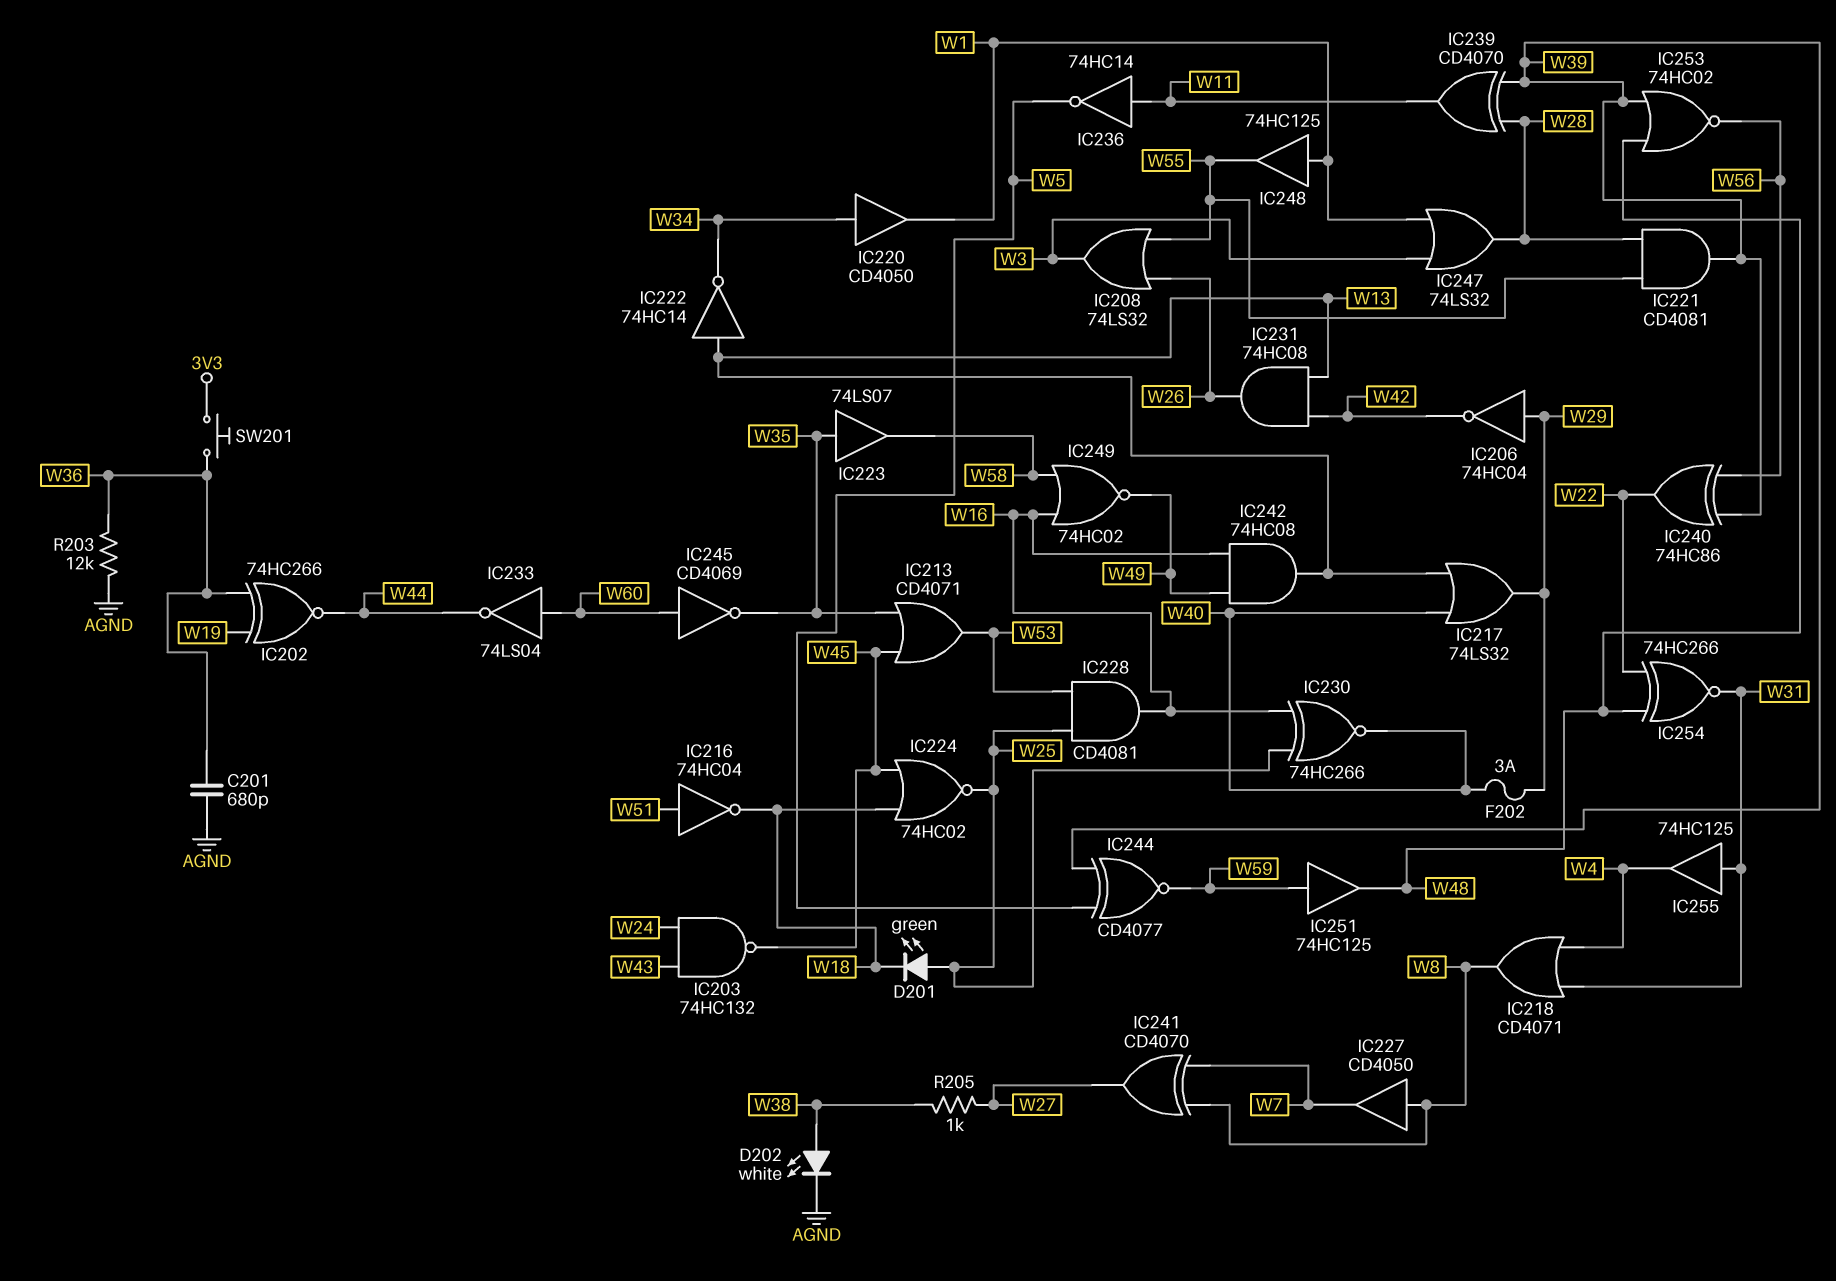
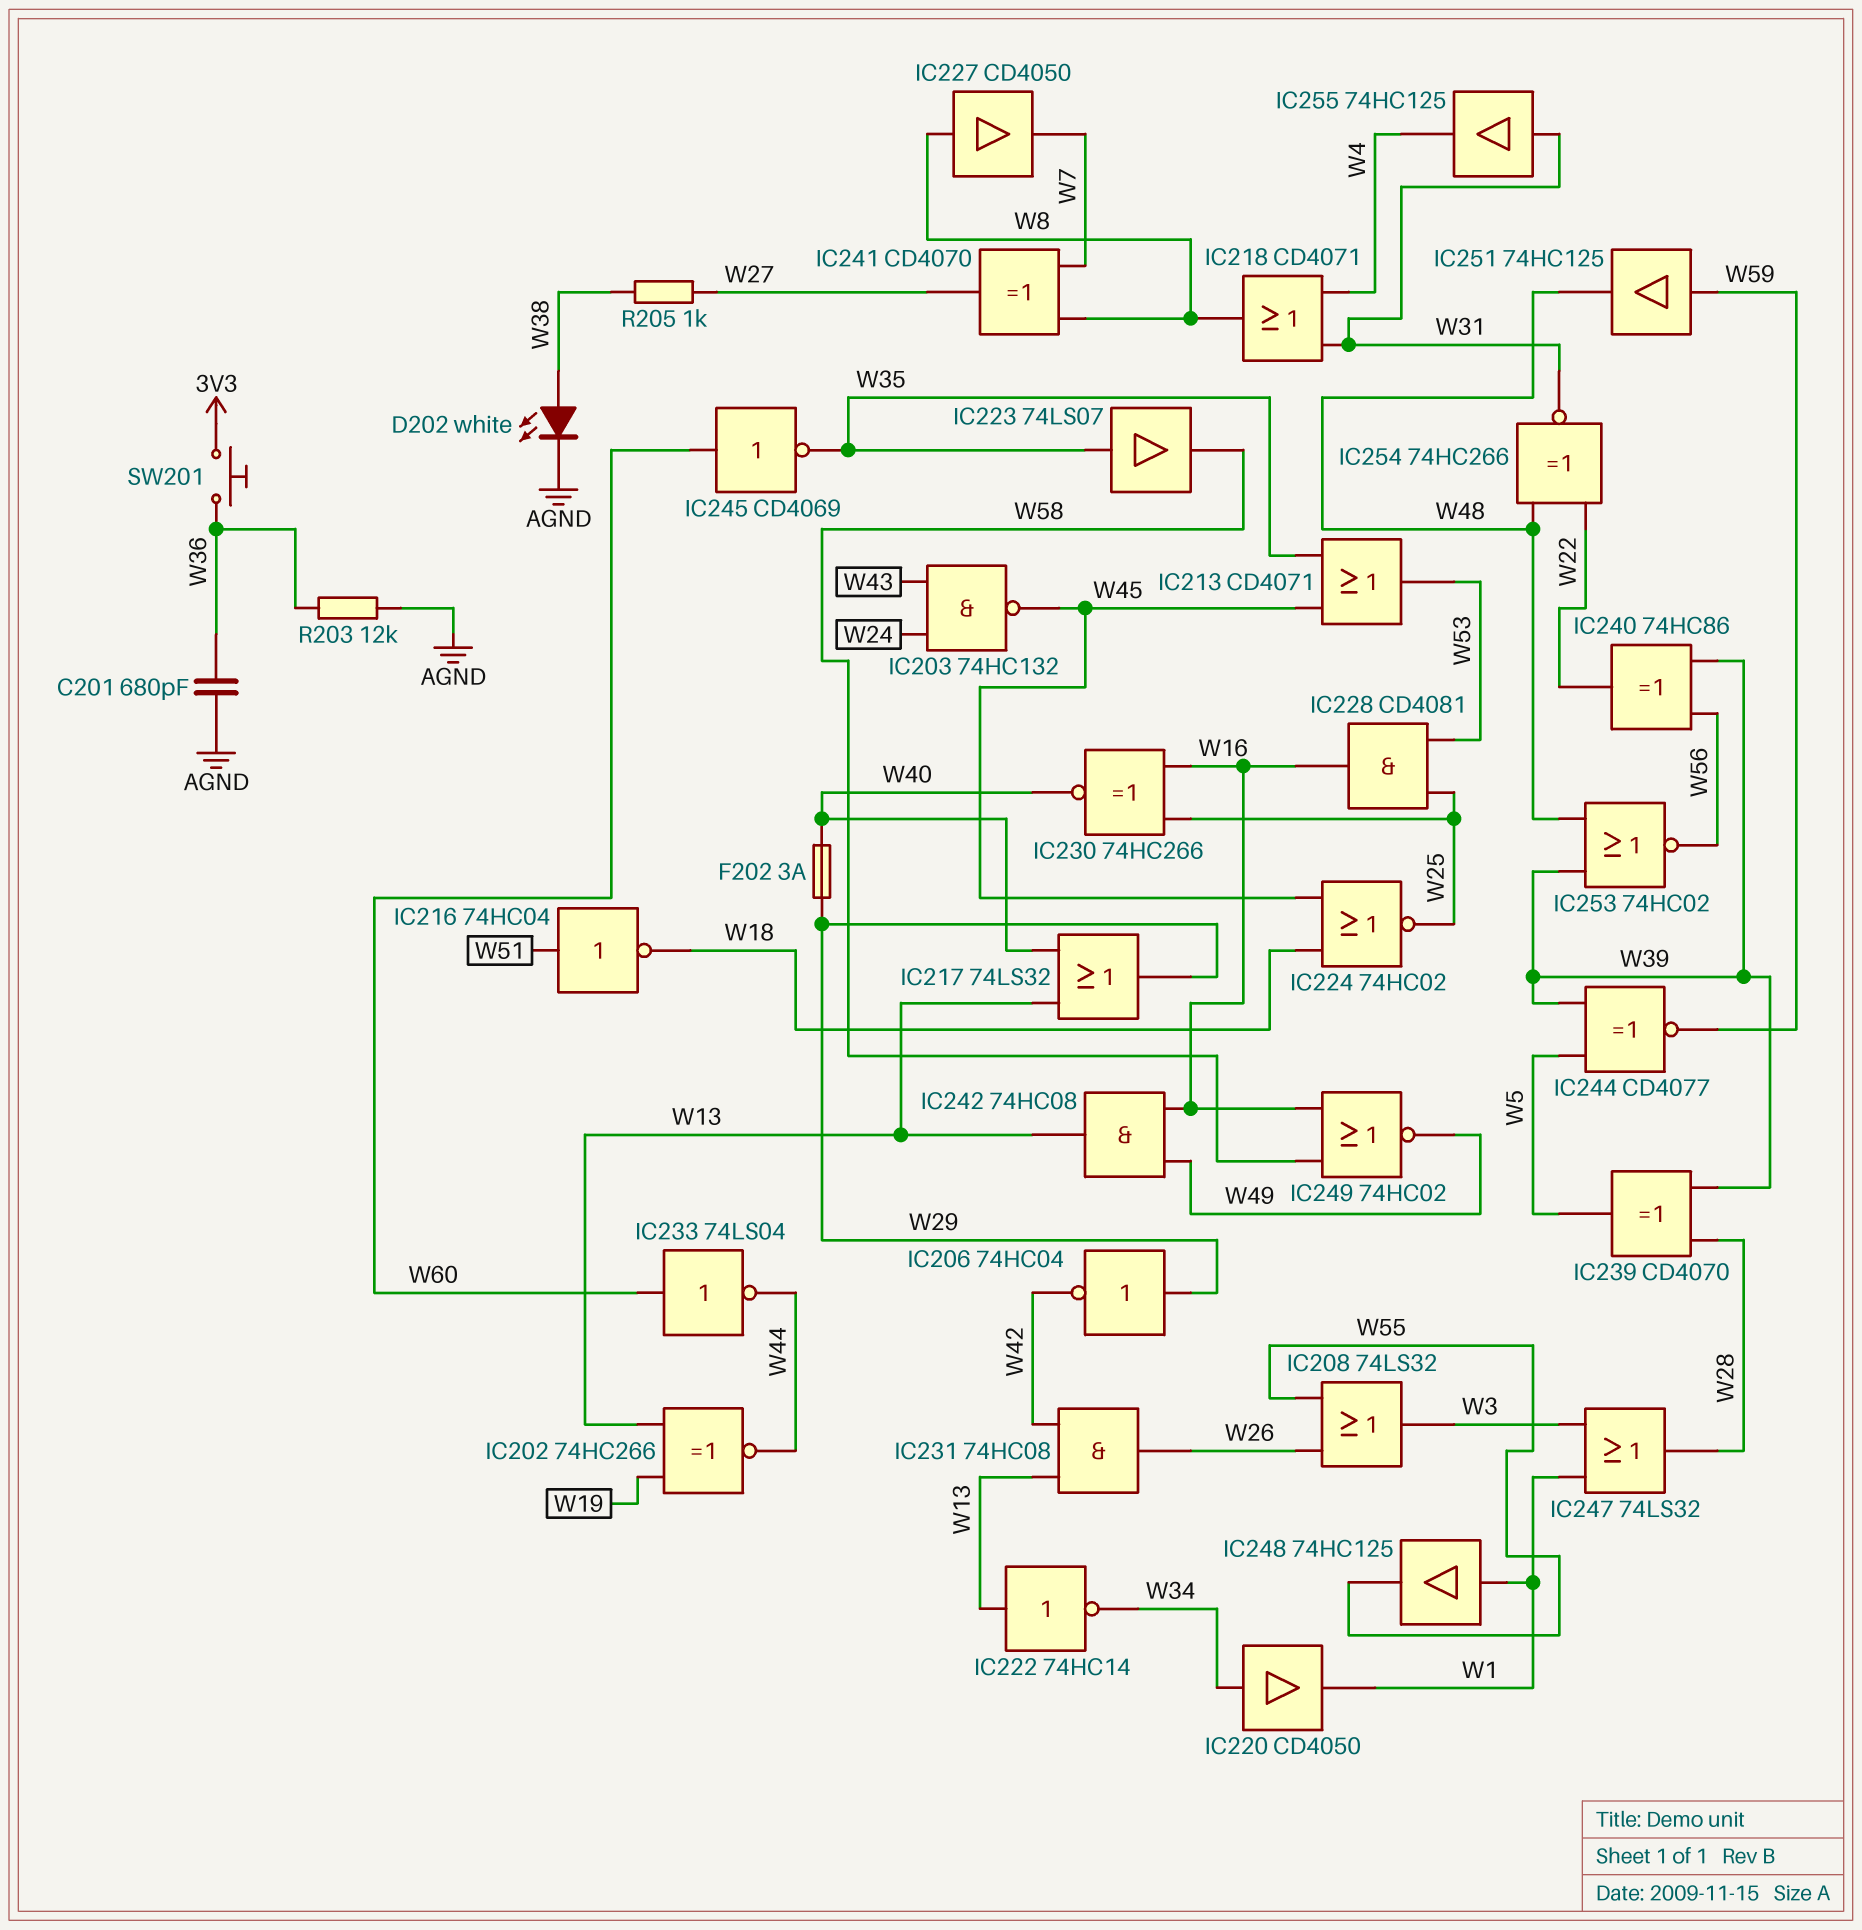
D201: LED green (A W25, K W18) -> none
IC202: XNOR 74HC266 (in W19, in W36, out W44) -> XNOR 74HC266 (in W13, in W19, out W44)
IC221: AND CD4081 (in W28, in W55, out W39) -> none
IC236: NOT 74HC14 (in W11, out W5) -> none
IC239: XOR CD4070 (in W28, in W39, out W11) -> XOR CD4070 (in W28, in W39, out W5)

